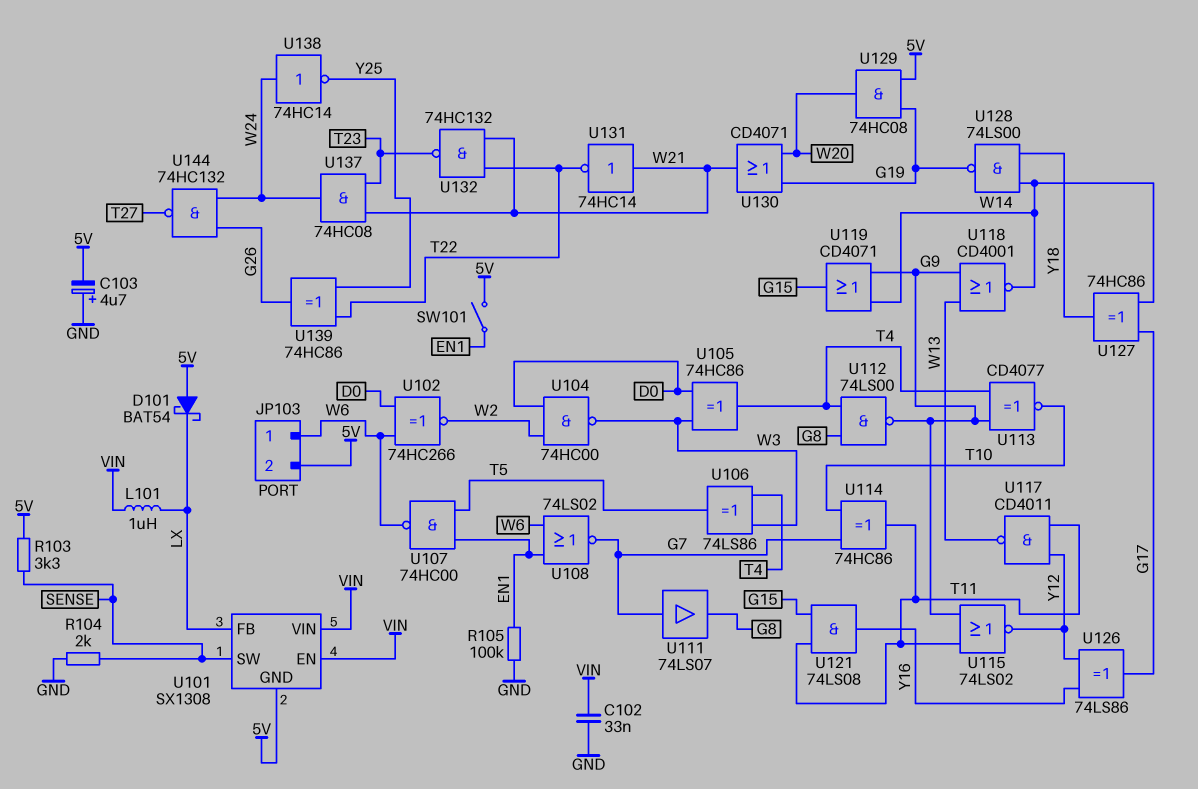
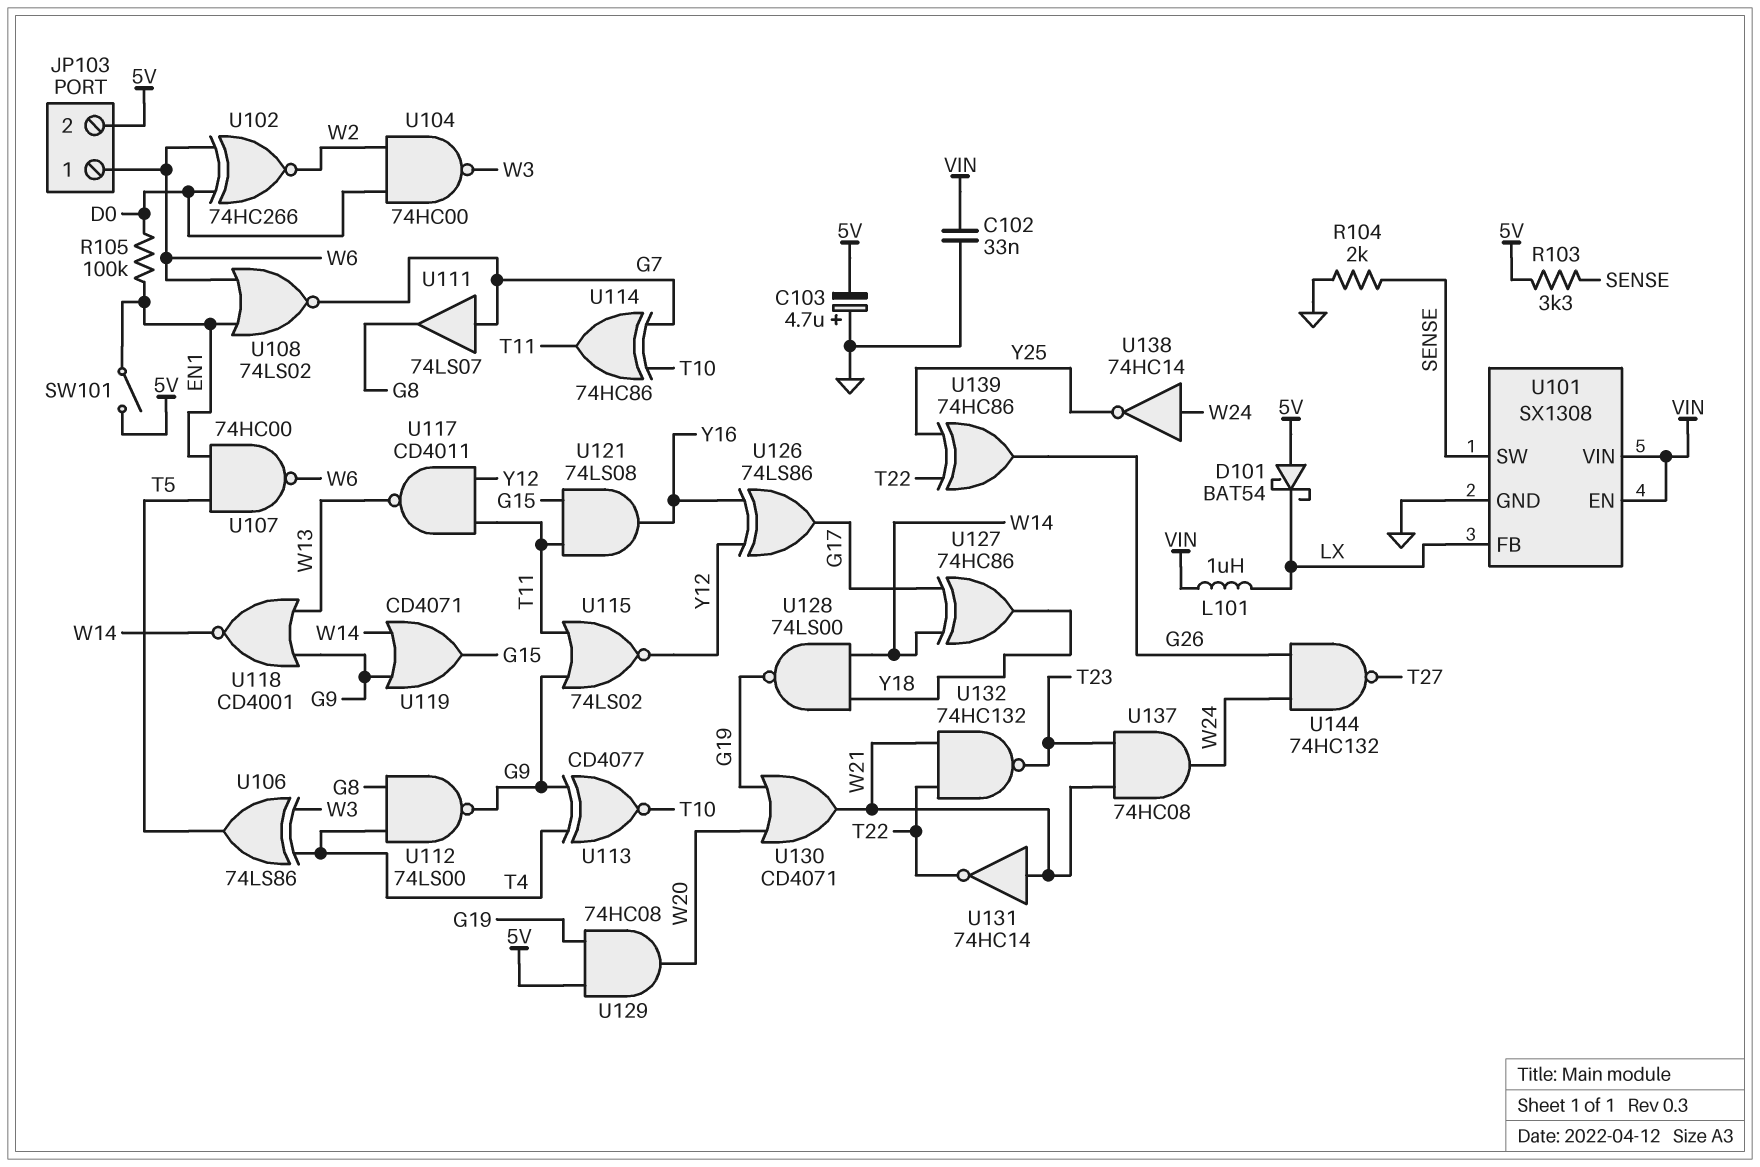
R105: 100k (EN1, GND) -> 100k (D0, EN1)
U101 pin GND: 5V -> GND
U105: XOR 74HC86 (in D0, in W3, out T4) -> none

